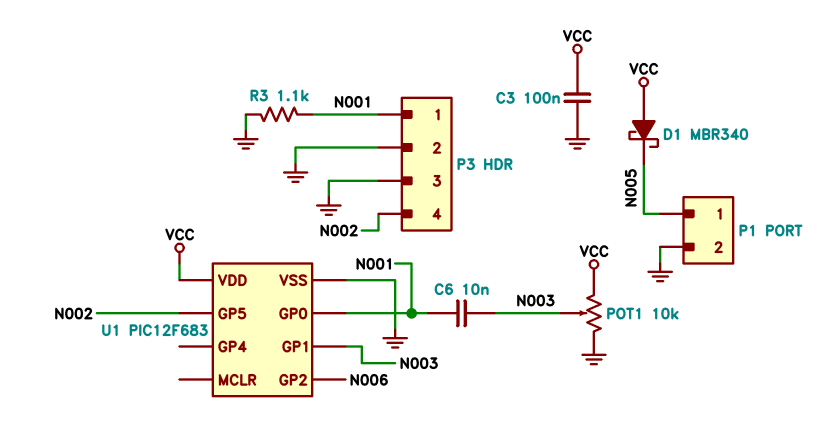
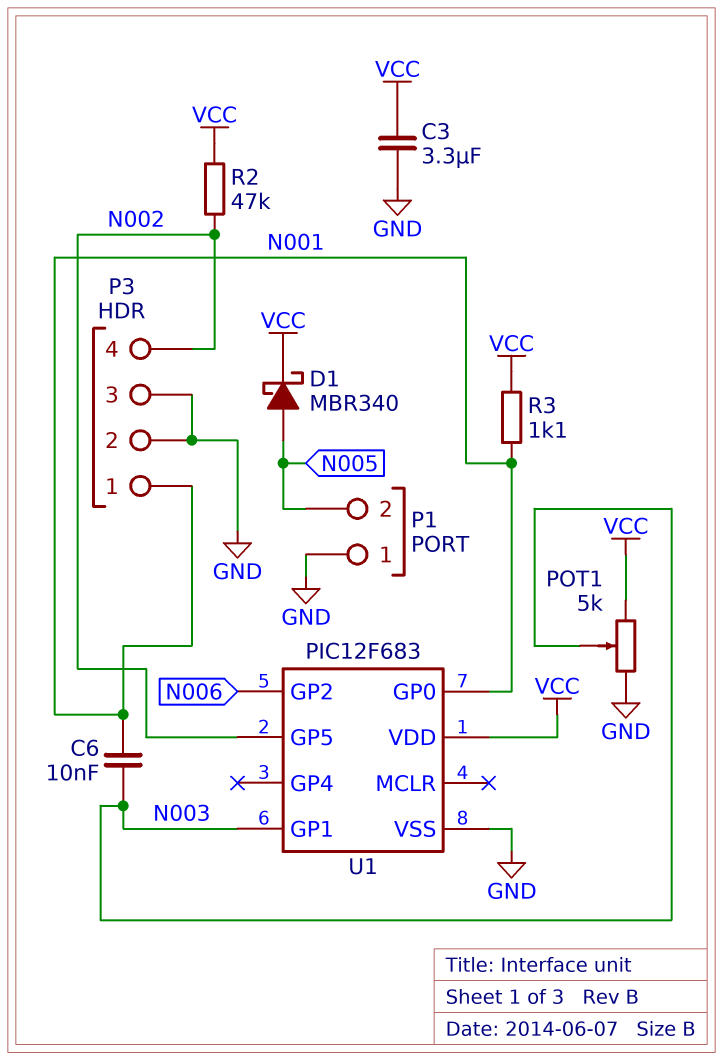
C3: 100nF (GND, VCC) -> 3.3uF (GND, VCC)
D1: schottky MBR340 (A VCC, K N005) -> schottky MBR340 (A N005, K VCC)
P1 pin 1: N005 -> GND
P1 pin 2: GND -> N005
POT1: 10k (GND, VCC, wiper N003) -> 5k (GND, VCC, wiper N003)
R2: none -> 47k (N002, VCC)
R3: 1.1k (GND, N001) -> 1.1k (N001, VCC)

